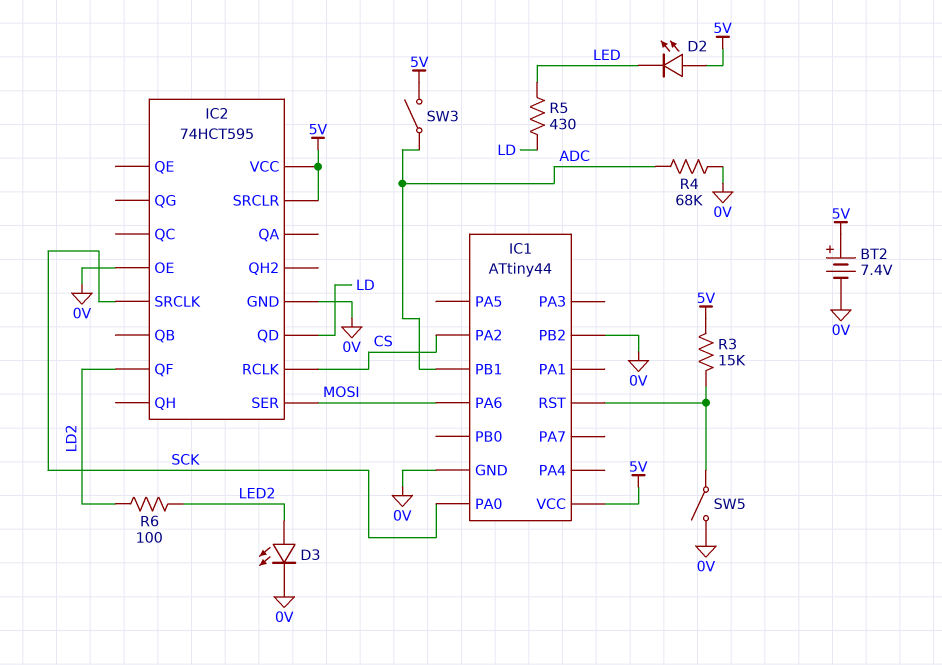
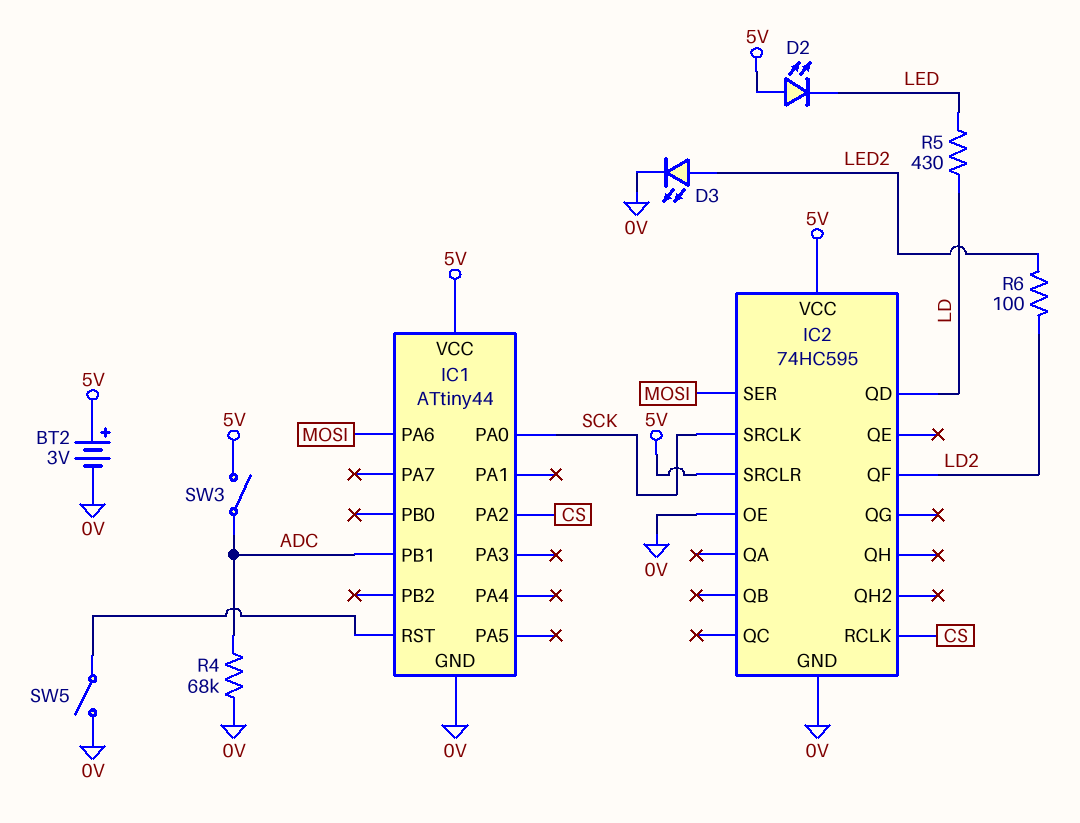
BT2: 7.4V (plus 5V, minus 0V) -> 3V (plus 5V, minus 0V)
IC1 pin PB2: 0V -> none
IC2: 74HCT595 -> 74HC595
R3: 15k (5V, IC1/RST) -> none

